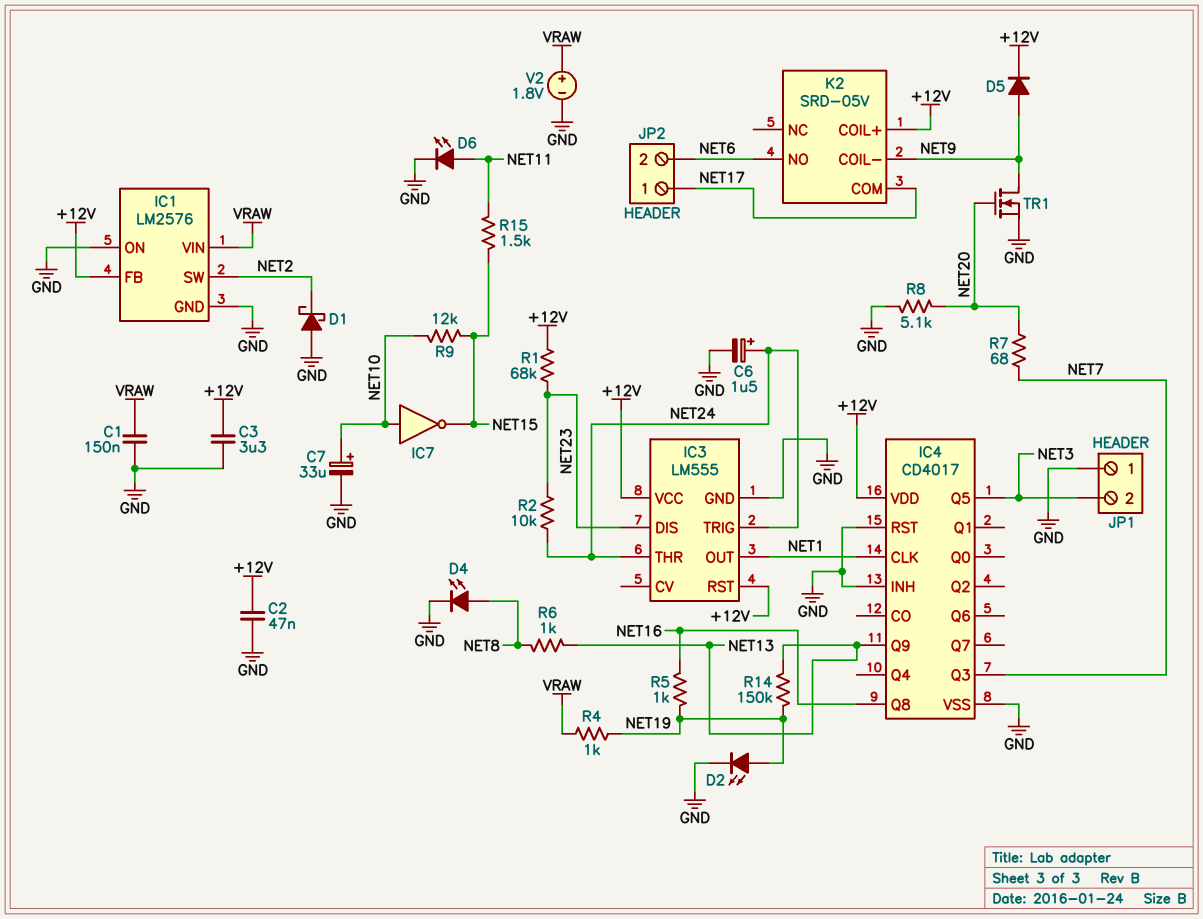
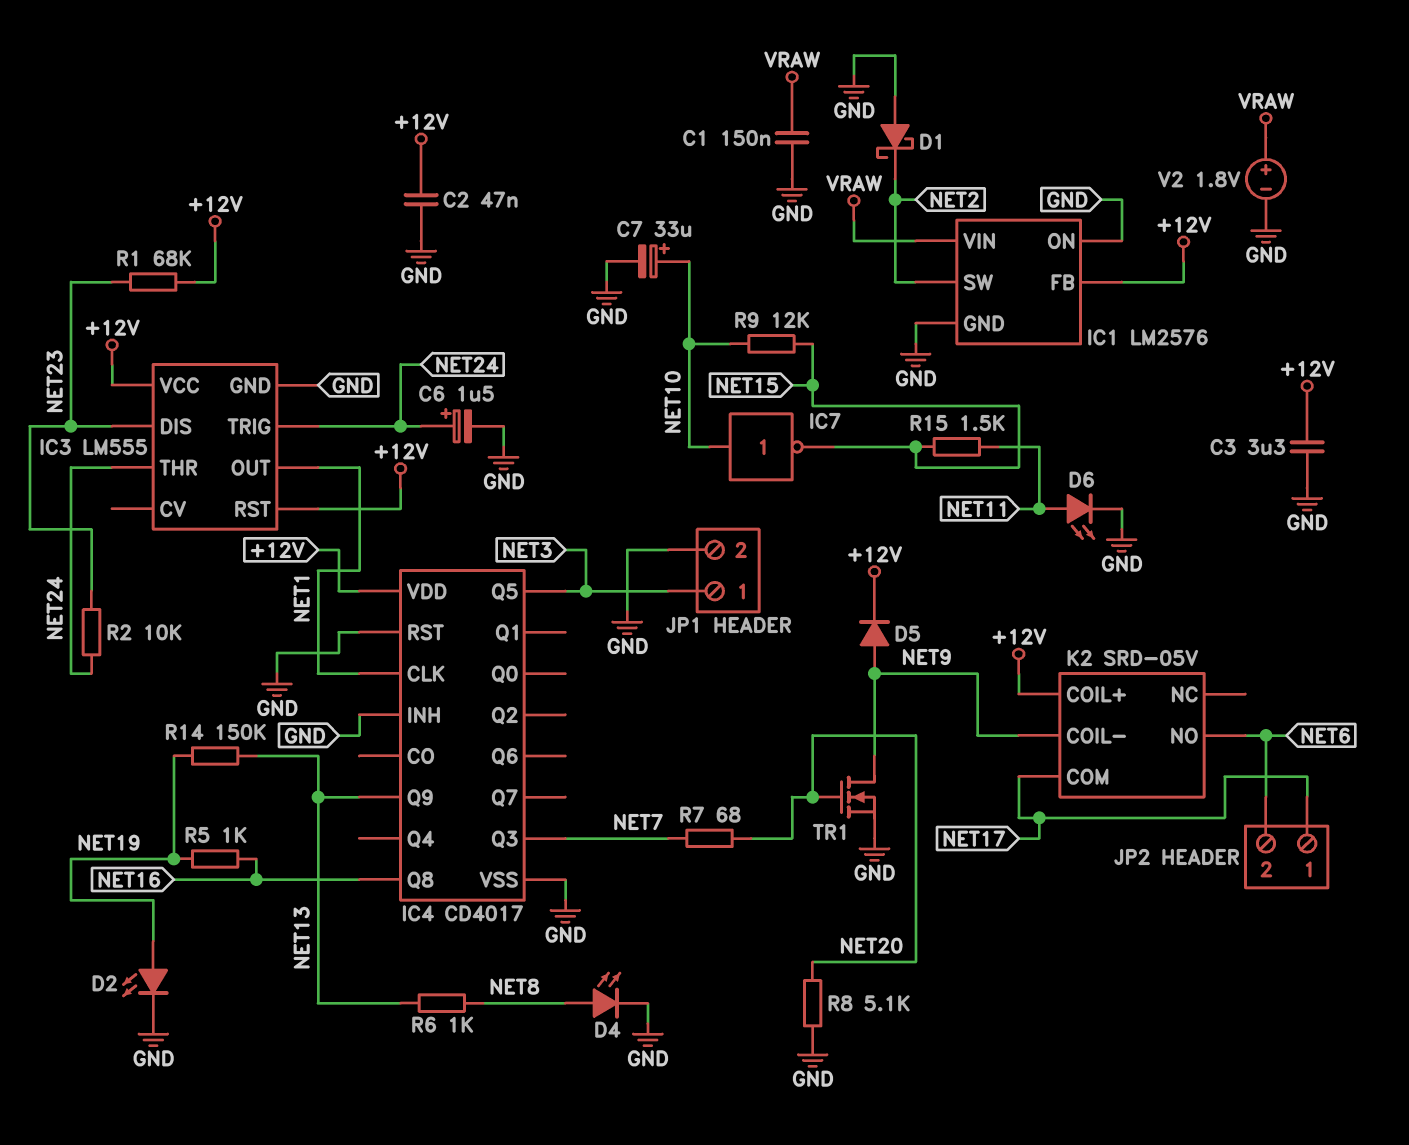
JP1 pin 1: GND -> NET3
JP1 pin 2: NET3 -> GND
R4: 1k (NET19, VRAW) -> none

